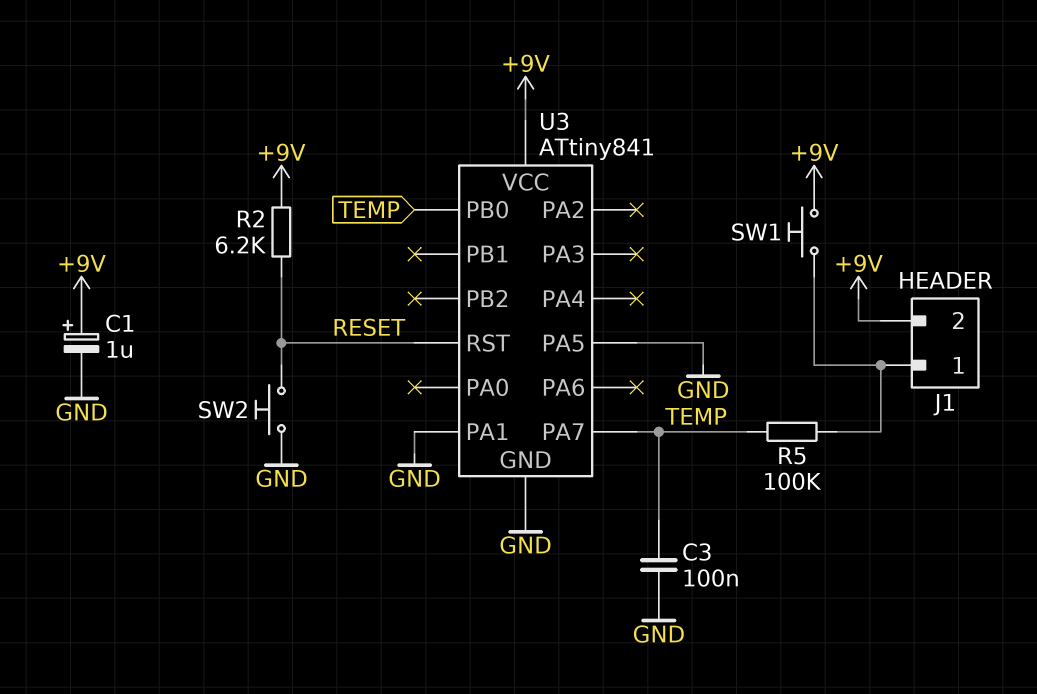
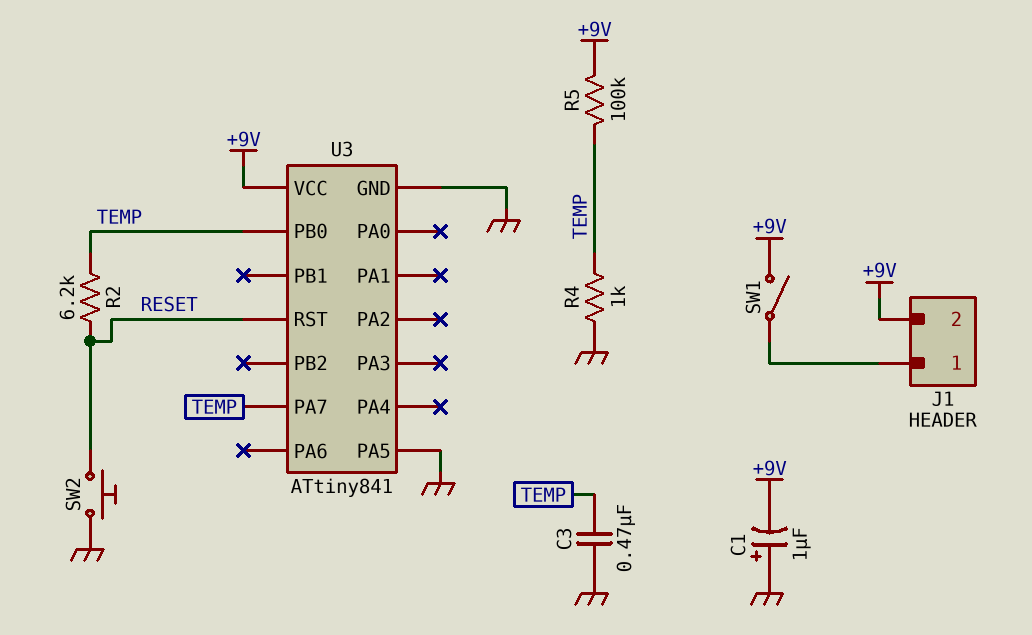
C1: 1uF (plus +9V, minus GND) -> 1uF (plus GND, minus +9V)
C3: 100nF (GND, TEMP) -> 470nF (GND, TEMP)
R2: 6.2k (+9V, RESET) -> 6.2k (RESET, TEMP)
R4: none -> 1k (GND, TEMP)
R5: 100k (J1/1, TEMP) -> 100k (+9V, TEMP)
SW1: button (+9V, J1/1) -> switch (+9V, J1/1)
U3 pin PA1: GND -> none

